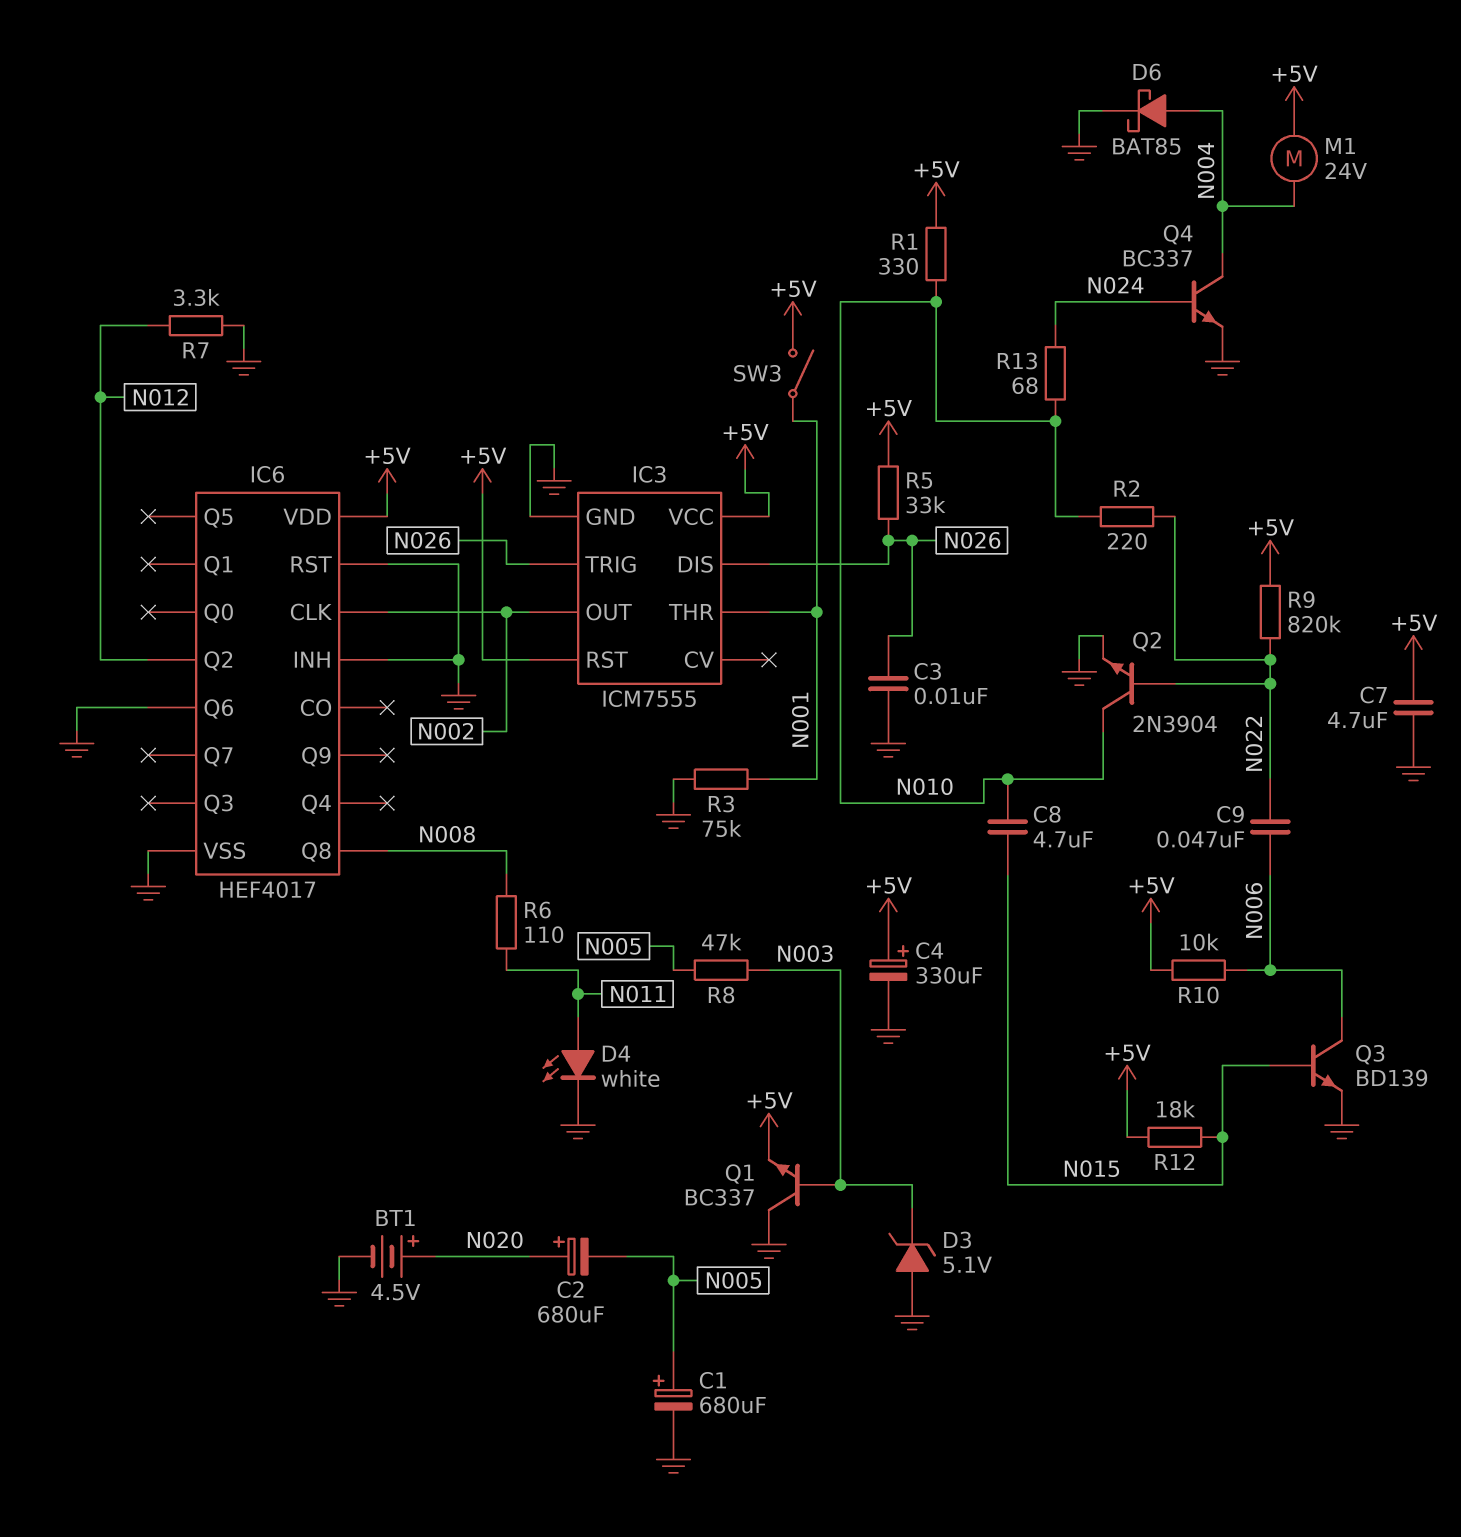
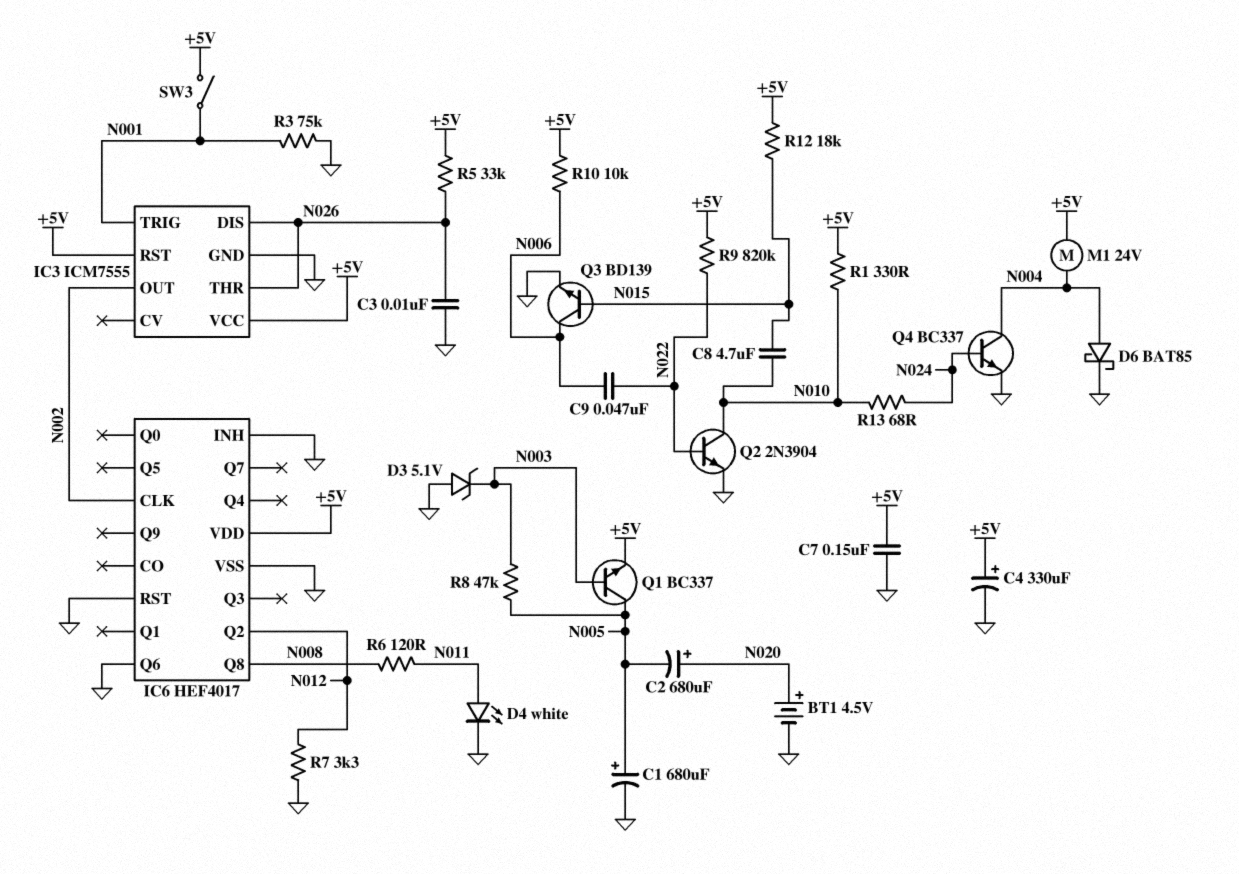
C7: 4.7uF (+5V, GND) -> 150nF (+5V, GND)
IC3 pin THR: N001 -> N026
IC3 pin TRIG: N026 -> N001
Q1: NPN BC337 (B N003, C GND, E +5V) -> NPN BC337 (B N003, C N005, E +5V)
R2: 220 (N010, N022) -> none
R6: 110 (N008, N011) -> 120 (N008, N011)

